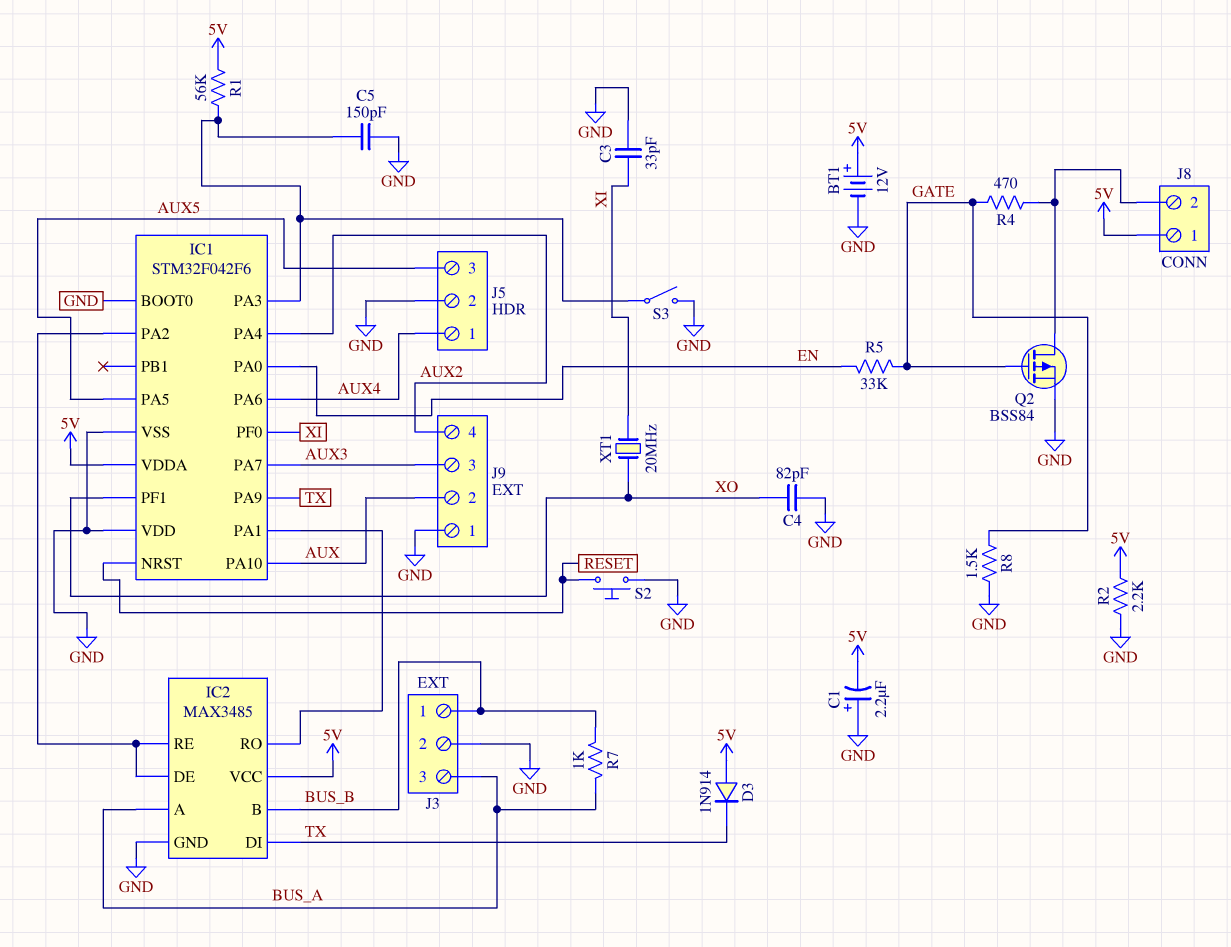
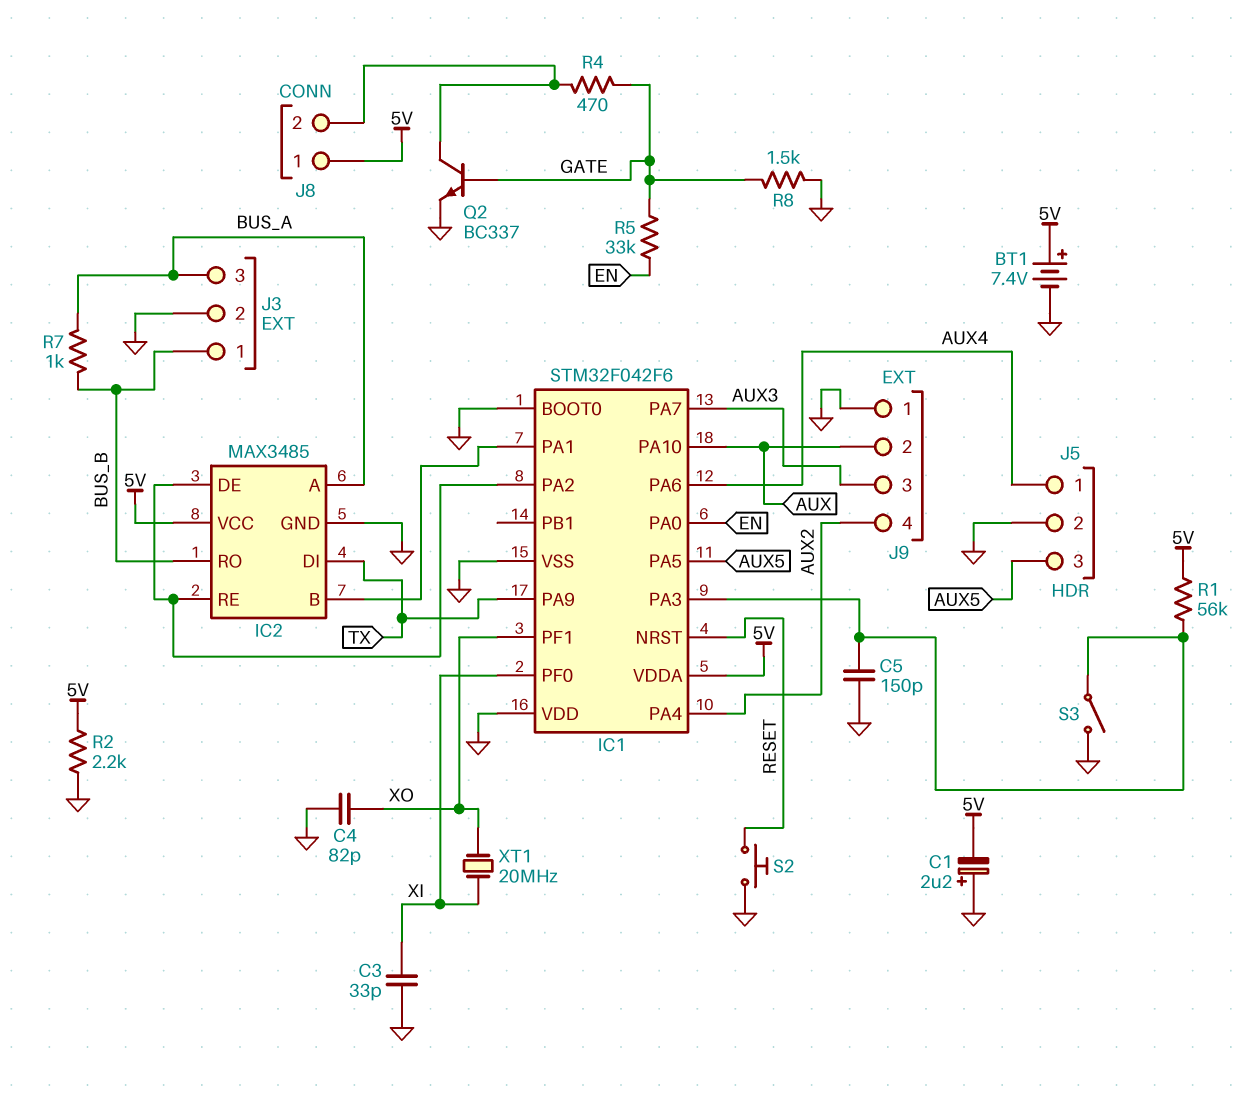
BT1: 12V (plus 5V, minus GND) -> 7.4V (plus 5V, minus GND)
D3: diode 1N914 (A 5V, K TX) -> none
IC2 pin B: BUS_B -> IC1/PA1
IC2 pin RO: IC1/PA1 -> BUS_B
Q2: PMOS BSS84 (G GATE, D J8/2, S GND) -> NPN BC337 (B GATE, C J8/2, E GND)

